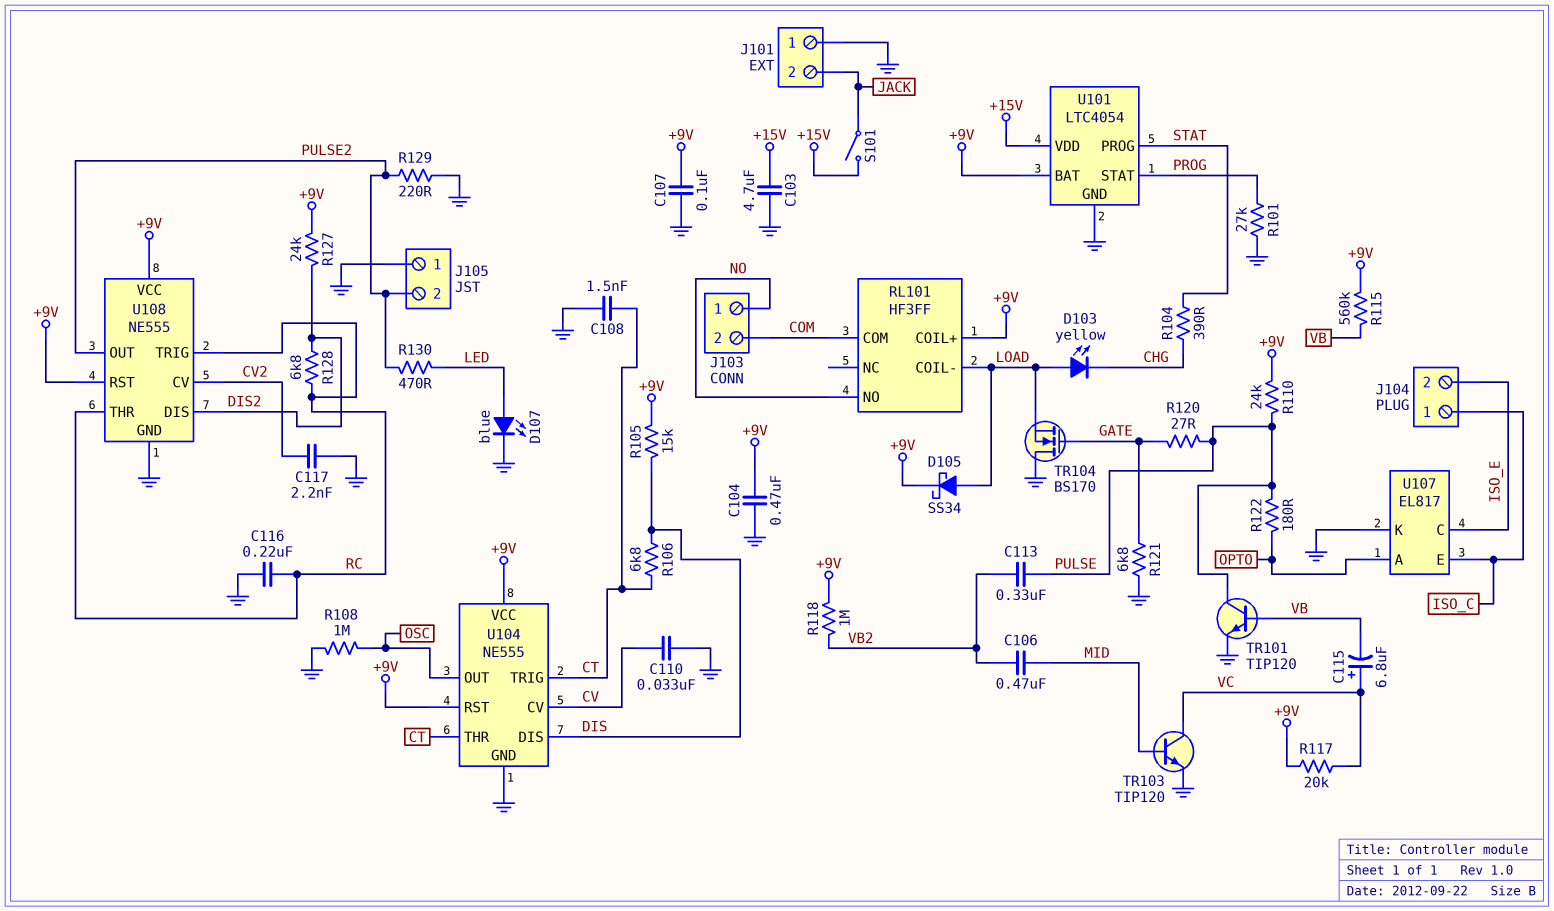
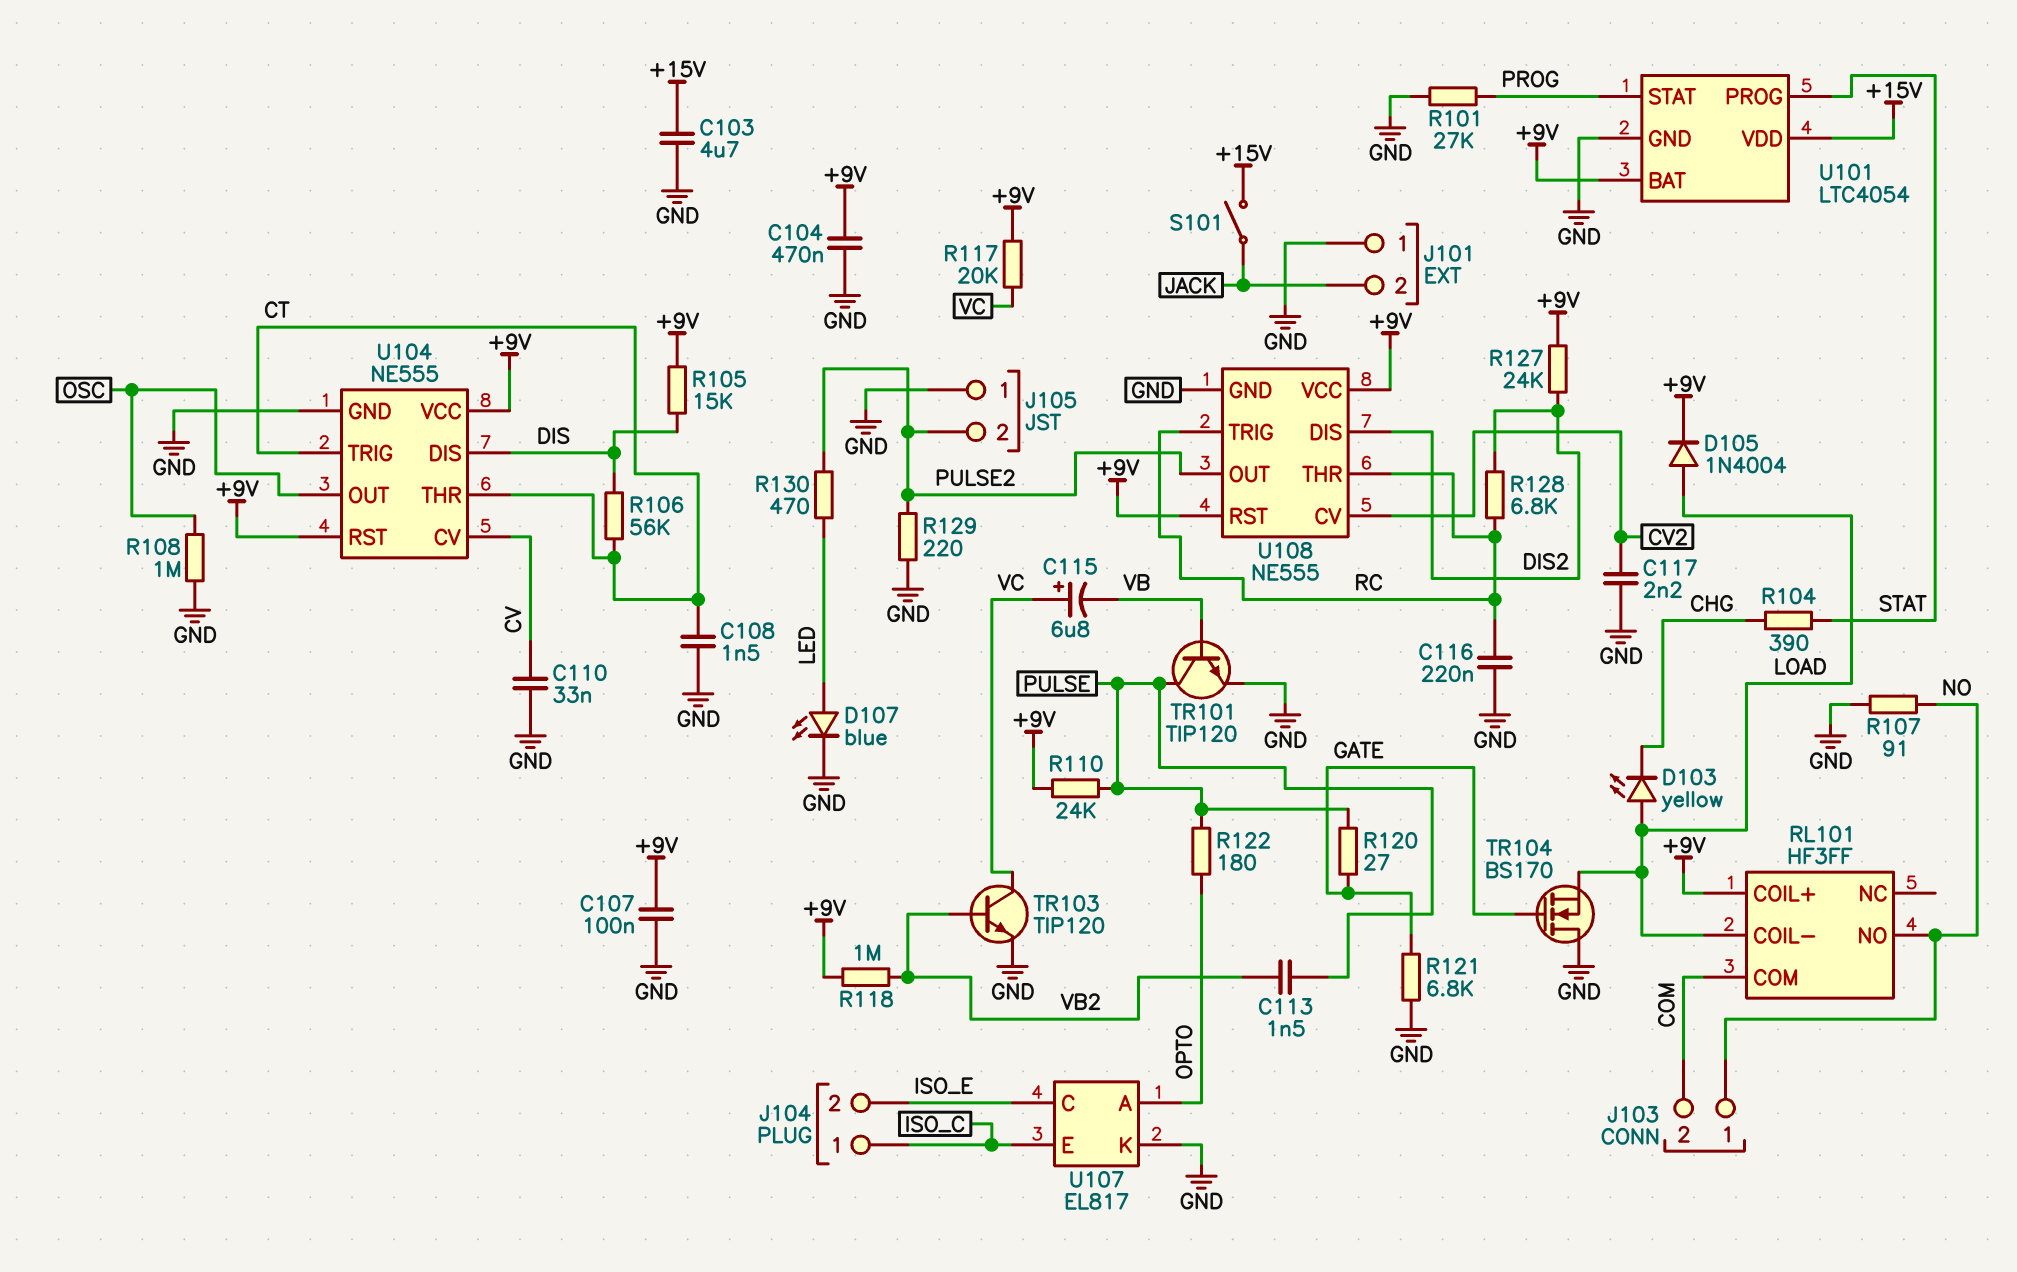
C106: 470nF (MID, VB2) -> none
C113: 330nF (PULSE, VB2) -> 1.5nF (PULSE, VB2)
D105: schottky SS34 (A LOAD, K +9V) -> diode 1N4004 (A LOAD, K +9V)
R106: 6.8k (CT, DIS) -> 56k (CT, DIS)
R107: none -> 91 (GND, NO)
R115: 560k (+9V, VB) -> none
TR103: NPN TIP120 (B MID, C VC, E GND) -> NPN TIP120 (B VB2, C VC, E GND)

